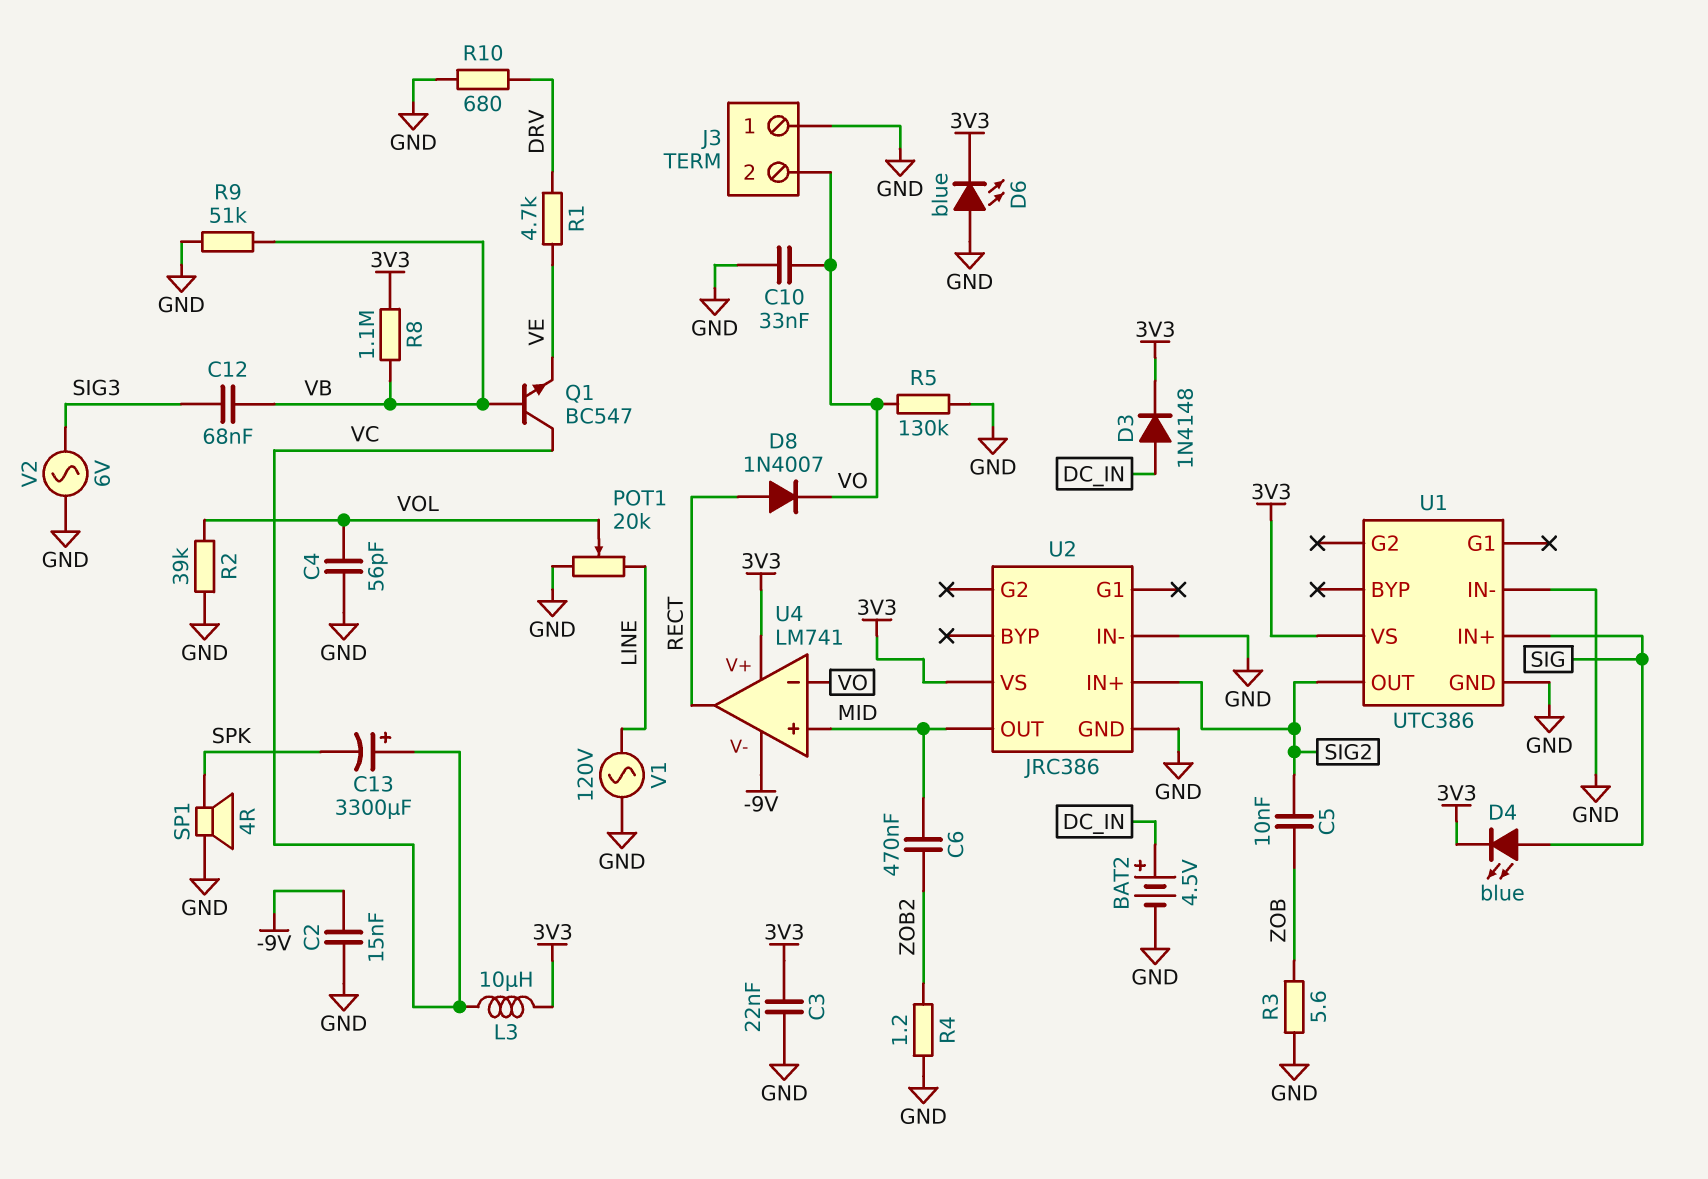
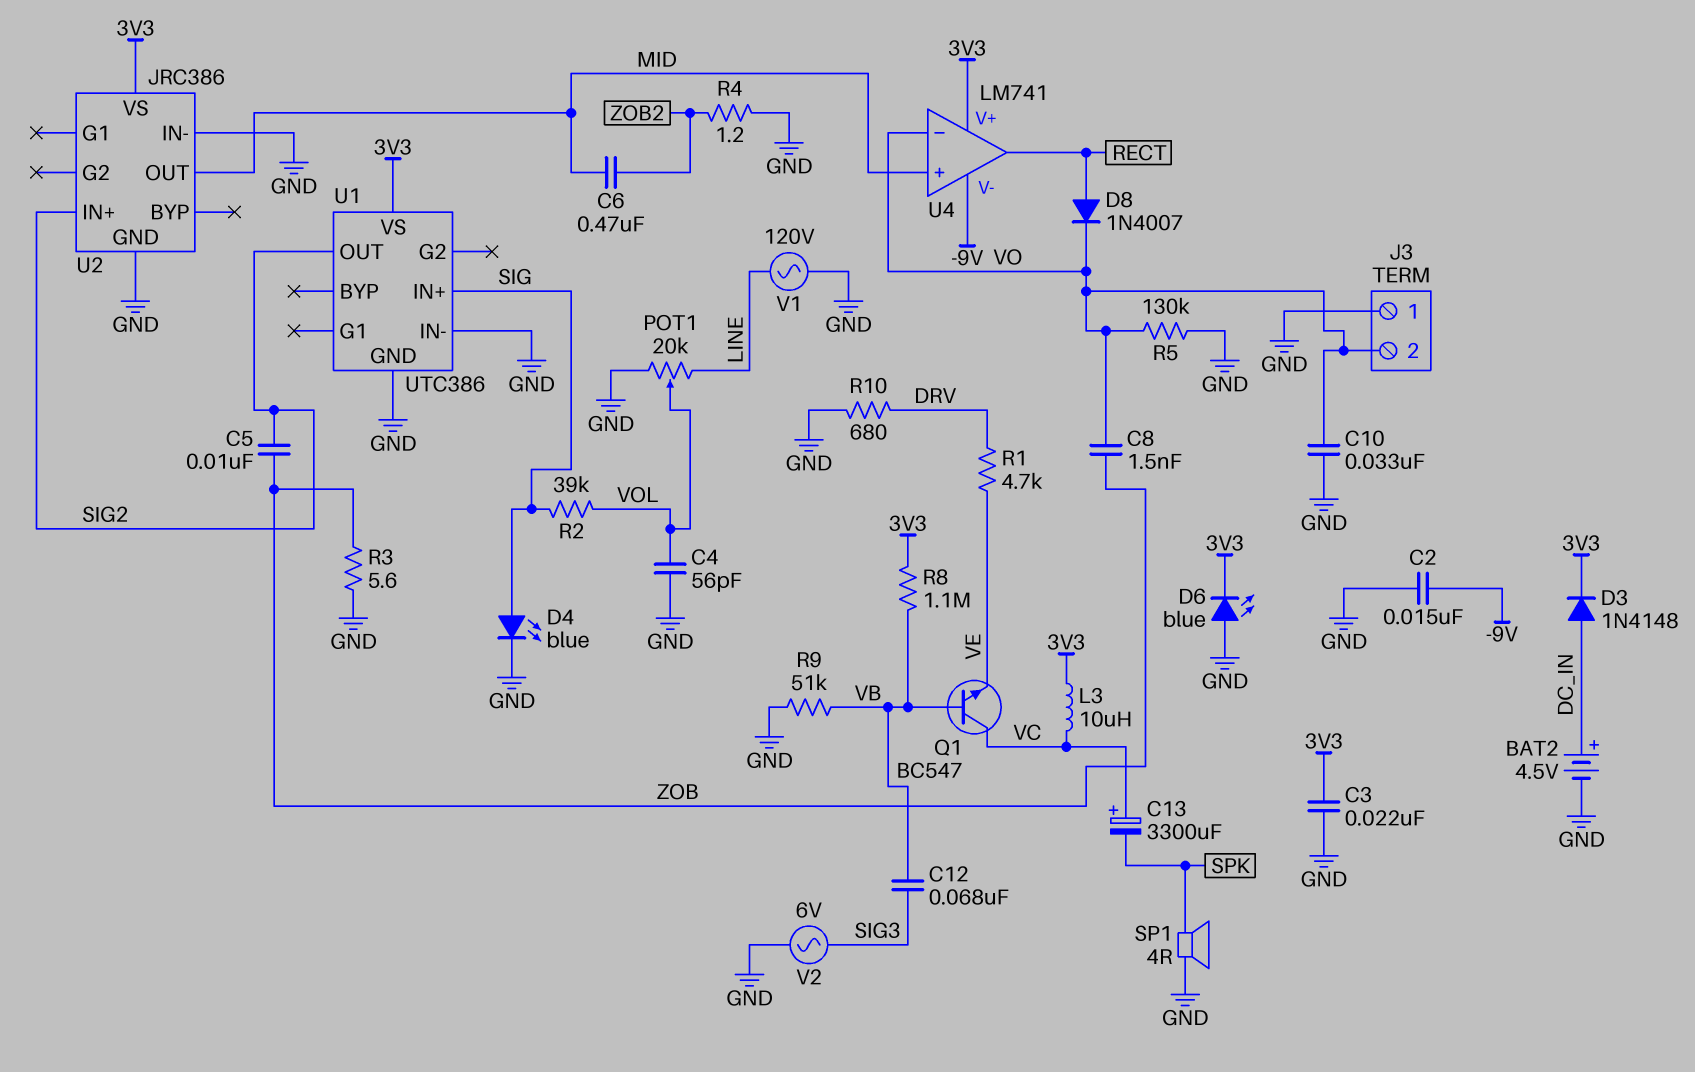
C8: none -> 1.5nF (VO, ZOB)
D4: LED blue (A SIG, K 3V3) -> LED blue (A SIG, K GND)
R2: 39k (GND, VOL) -> 39k (SIG, VOL)

